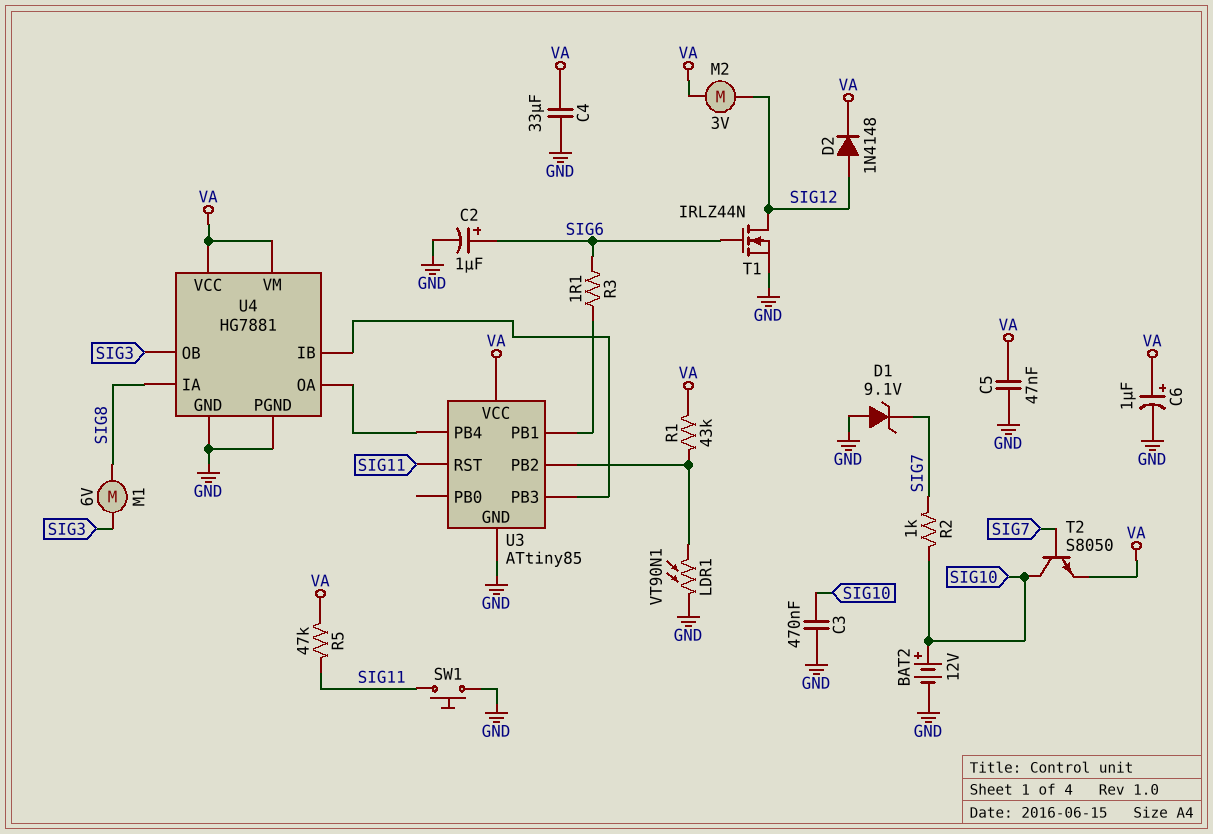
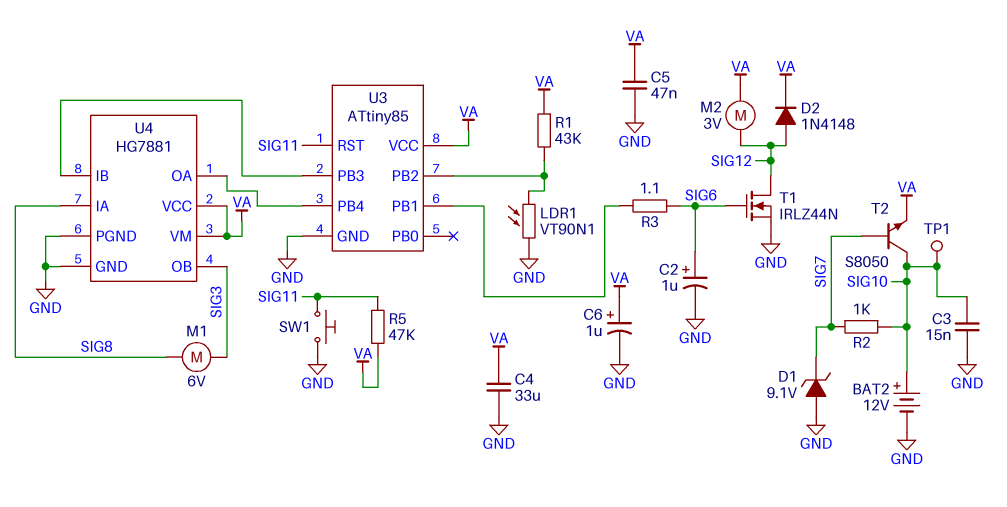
C3: 470nF (GND, SIG10) -> 15nF (GND, SIG10)
TP1: none -> test point (SIG10)

